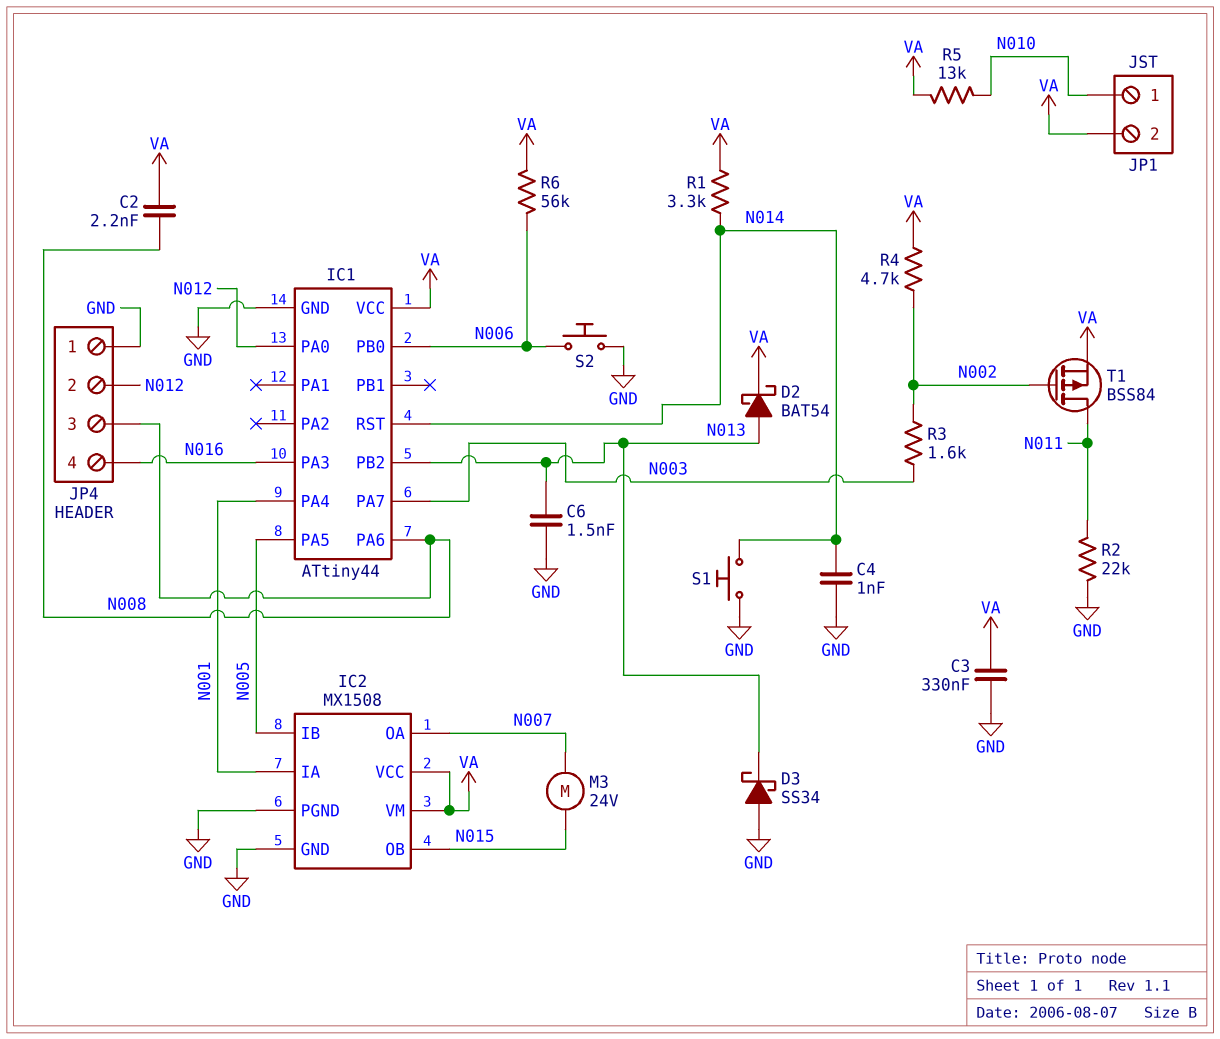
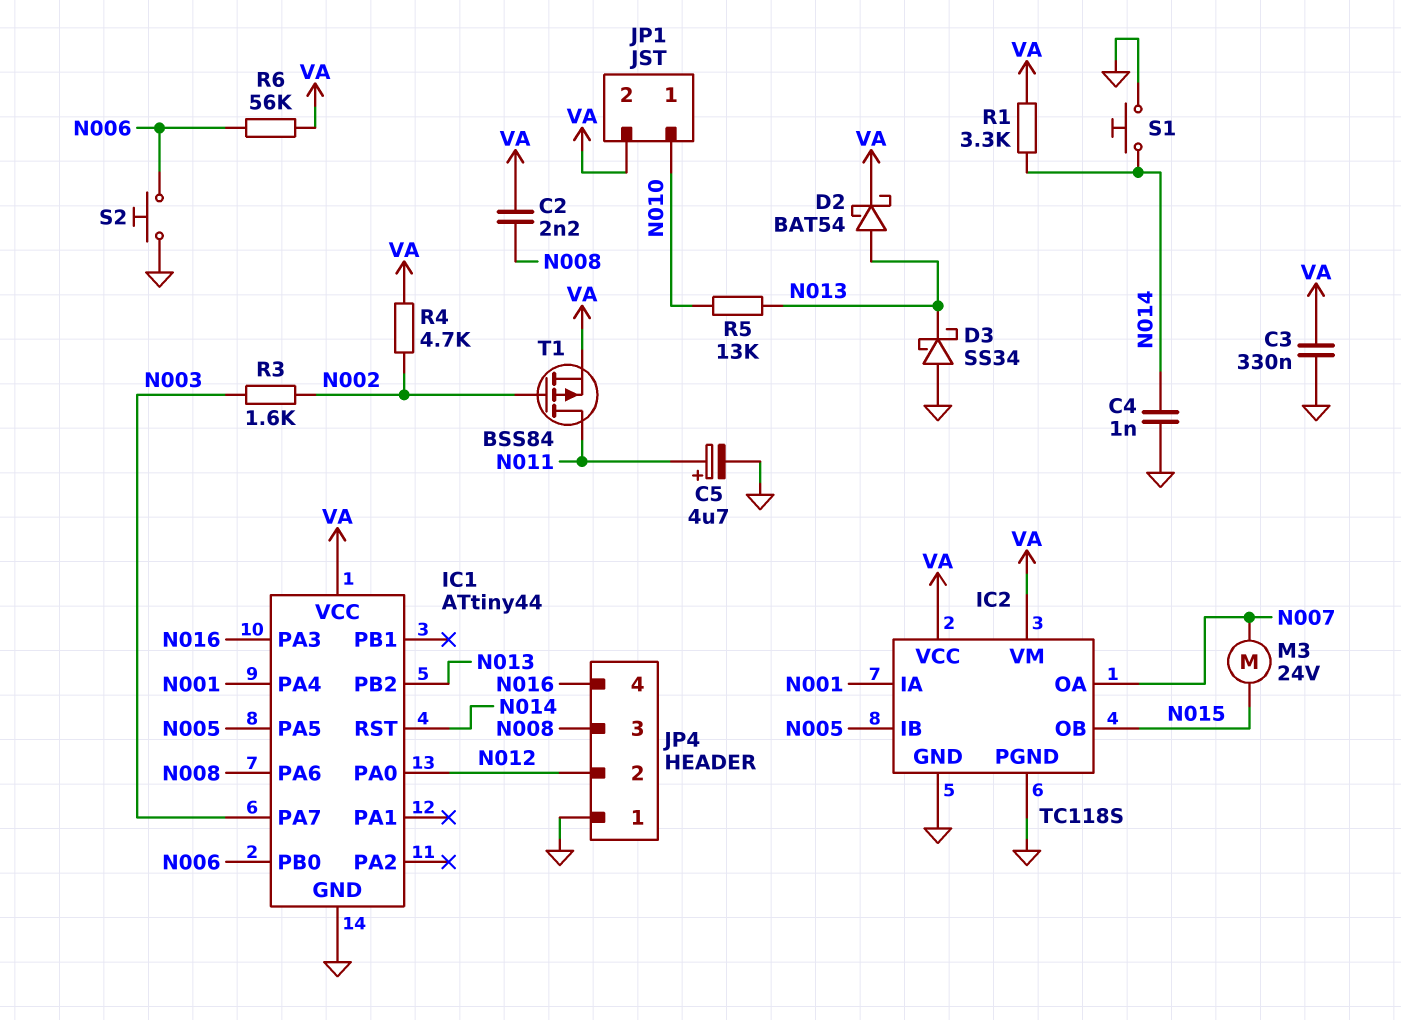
C5: none -> 4.7uF (plus N011, minus GND)
C6: 1.5nF (GND, N013) -> none
IC2: MX1508 -> TC118S
R2: 22k (GND, N011) -> none
R5: 13k (N010, VA) -> 13k (N010, N013)

